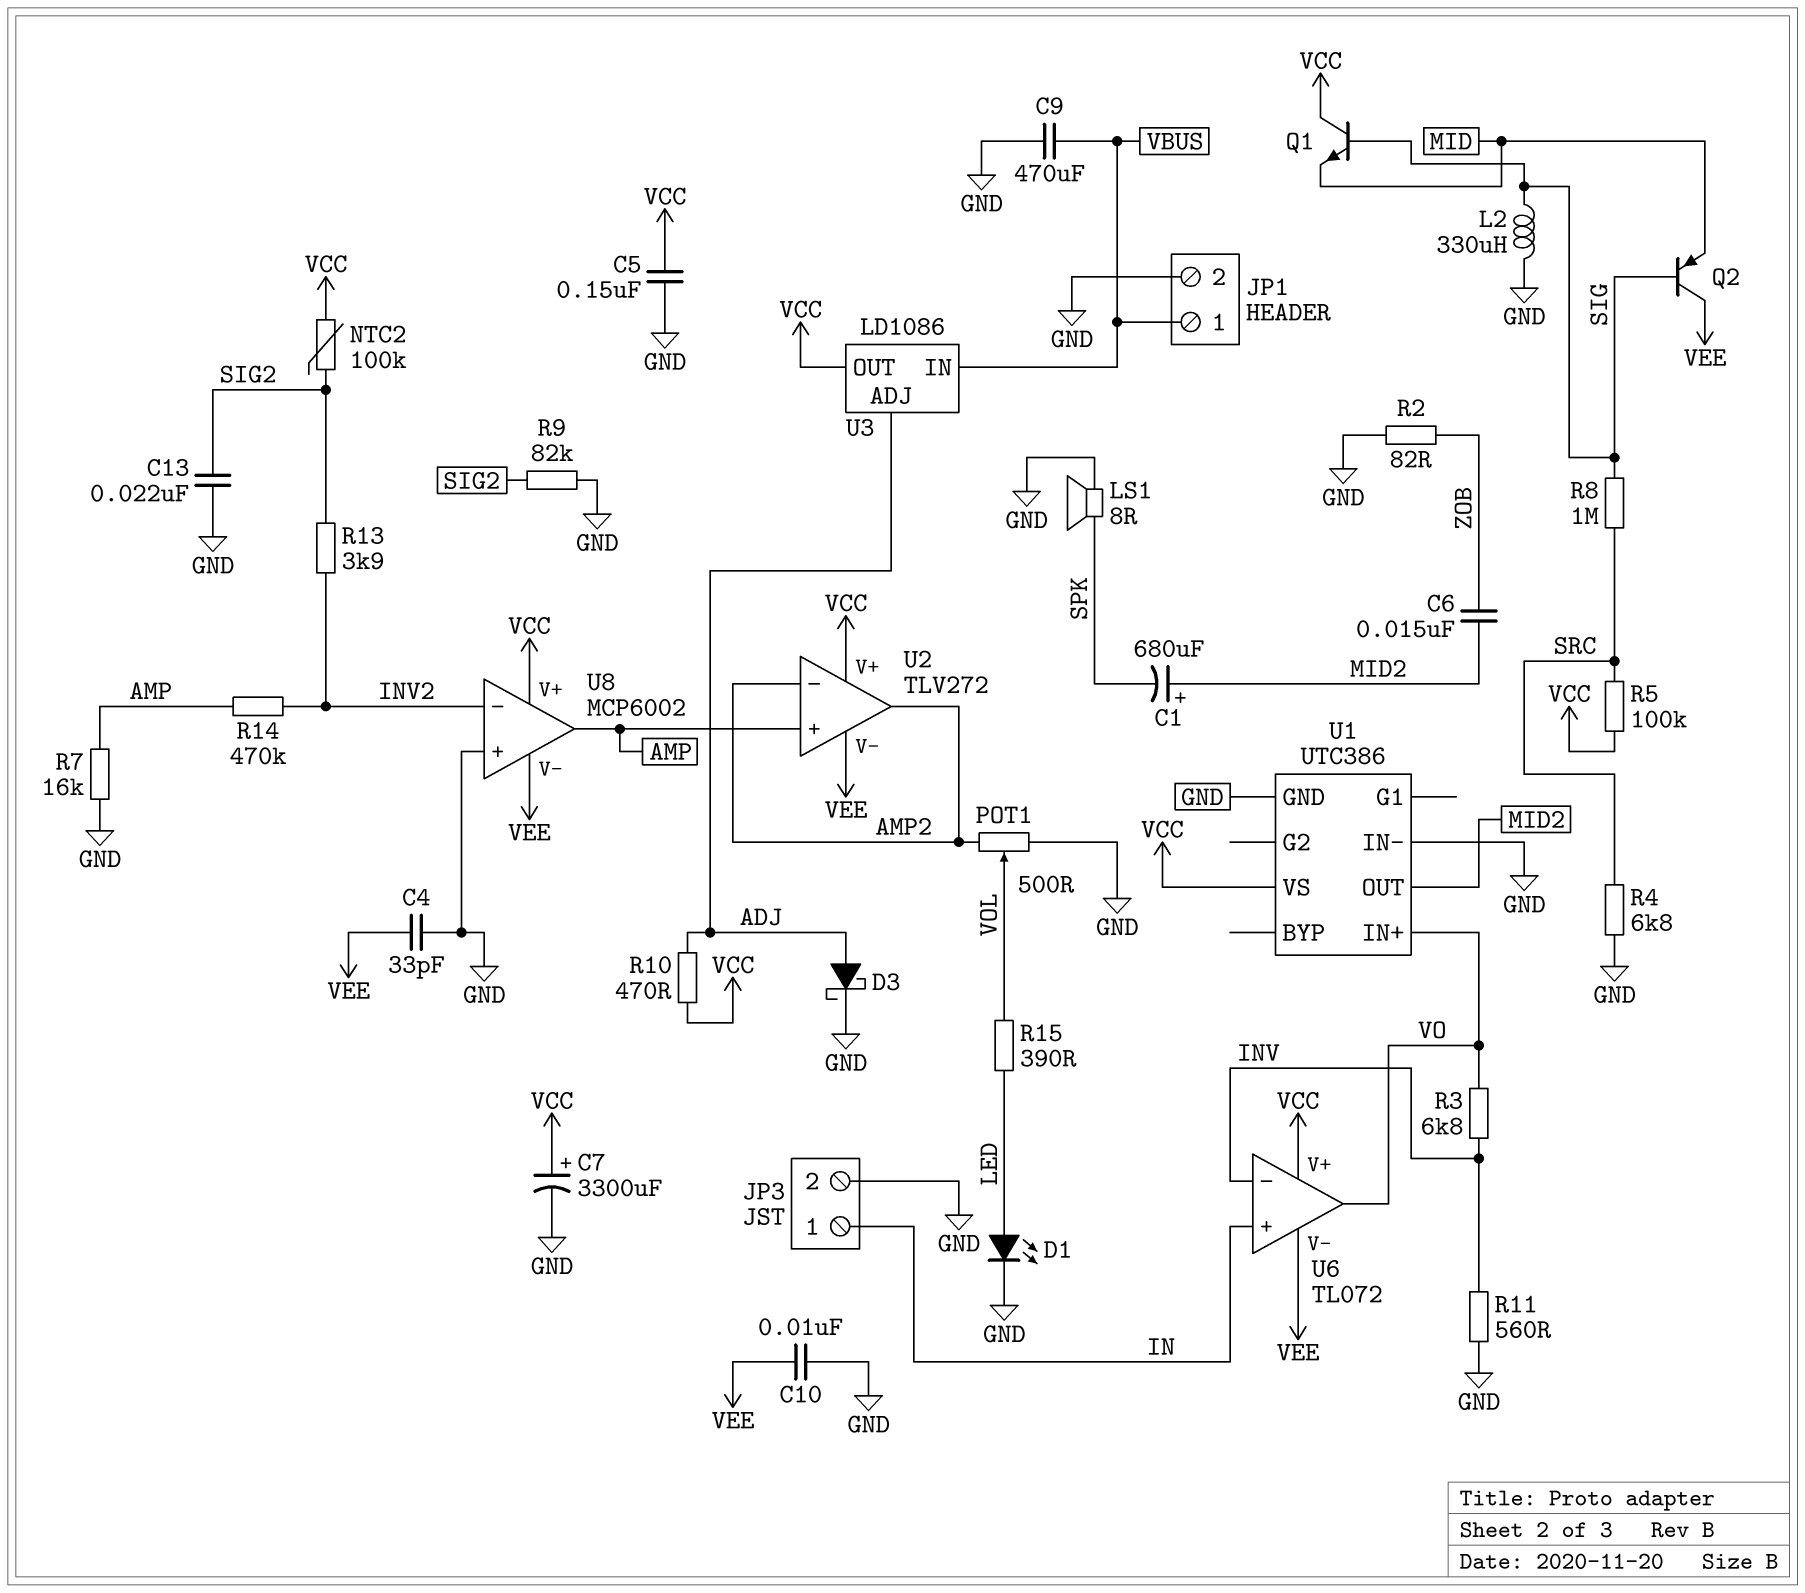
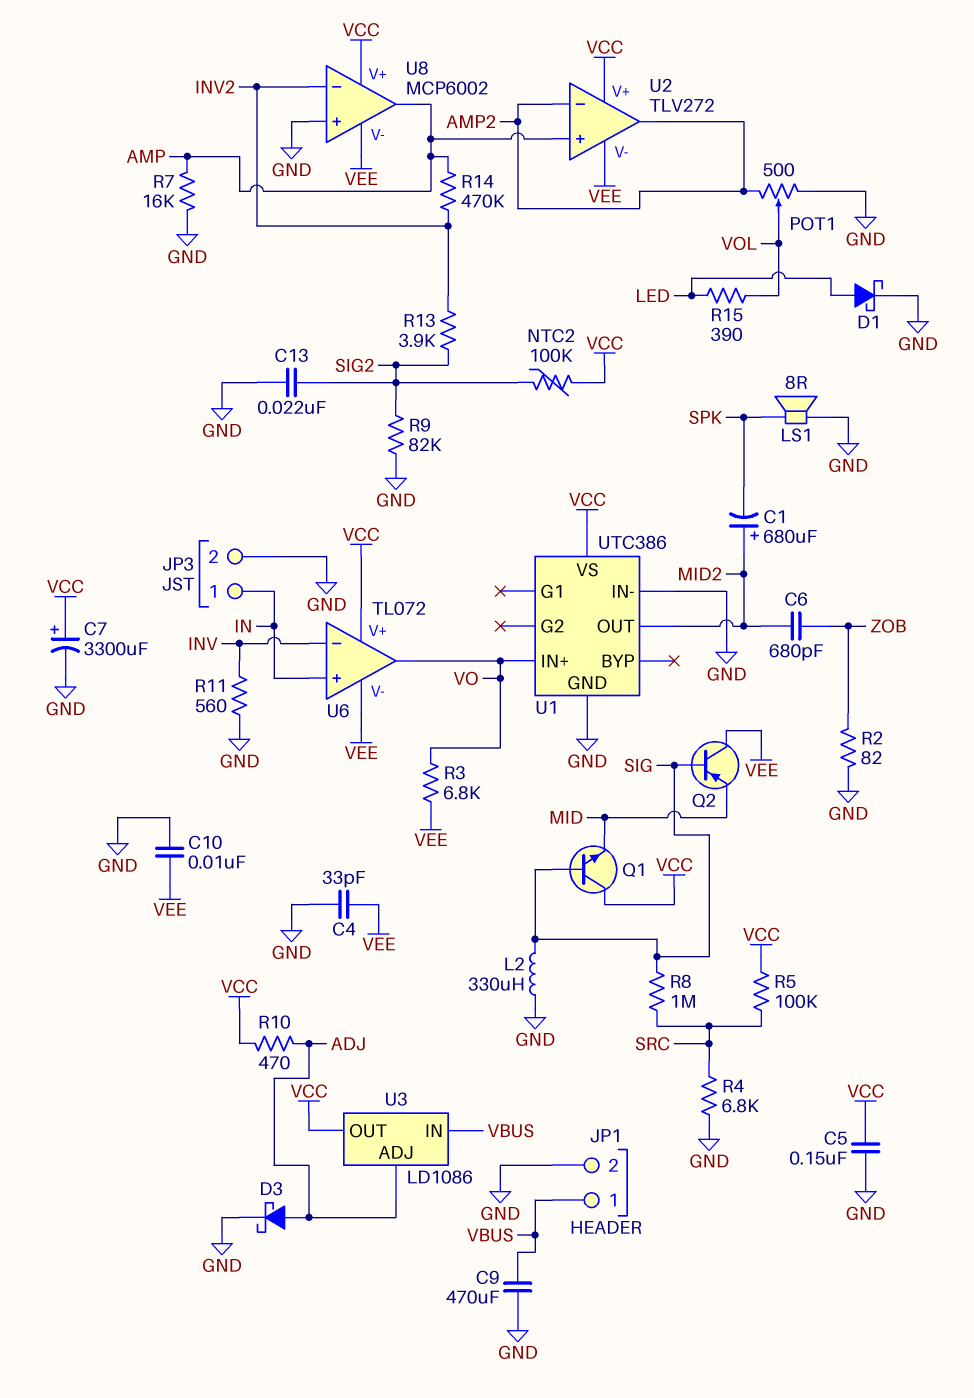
C6: 15nF (MID2, ZOB) -> 680pF (MID2, ZOB)
D1: LED (A LED, K GND) -> schottky (A LED, K GND)
R3: 6.8k (INV, VO) -> 6.8k (VEE, VO)

